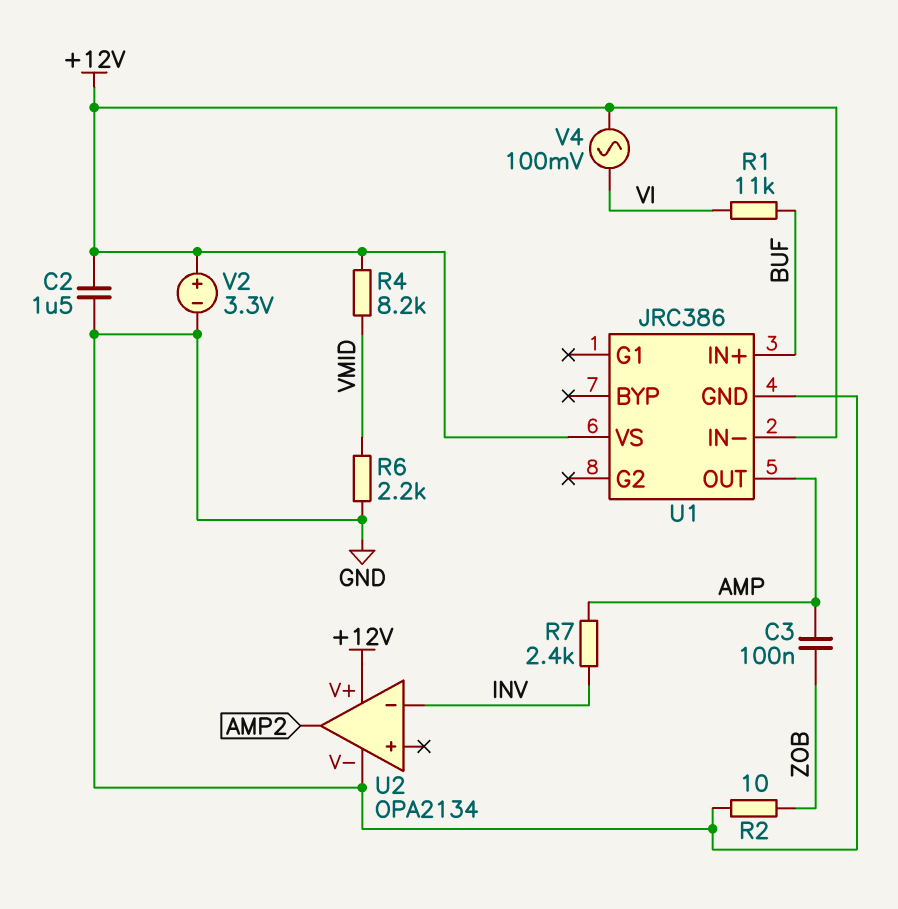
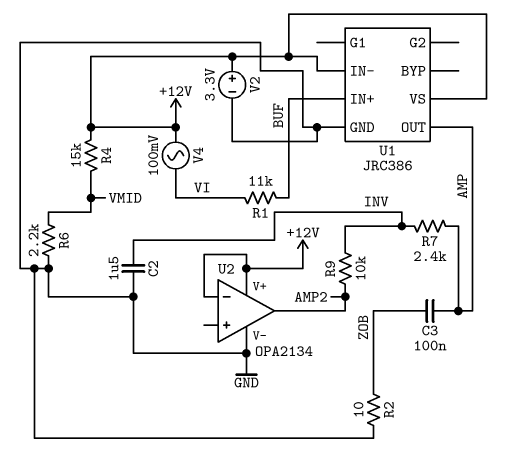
C2: 1.5uF (+12V, GND) -> 1.5uF (GND, INV)
R4: 8.2k (+12V, VMID) -> 15k (+12V, VMID)
R9: none -> 10k (AMP2, INV)
U2 pin in-: INV -> +12V

